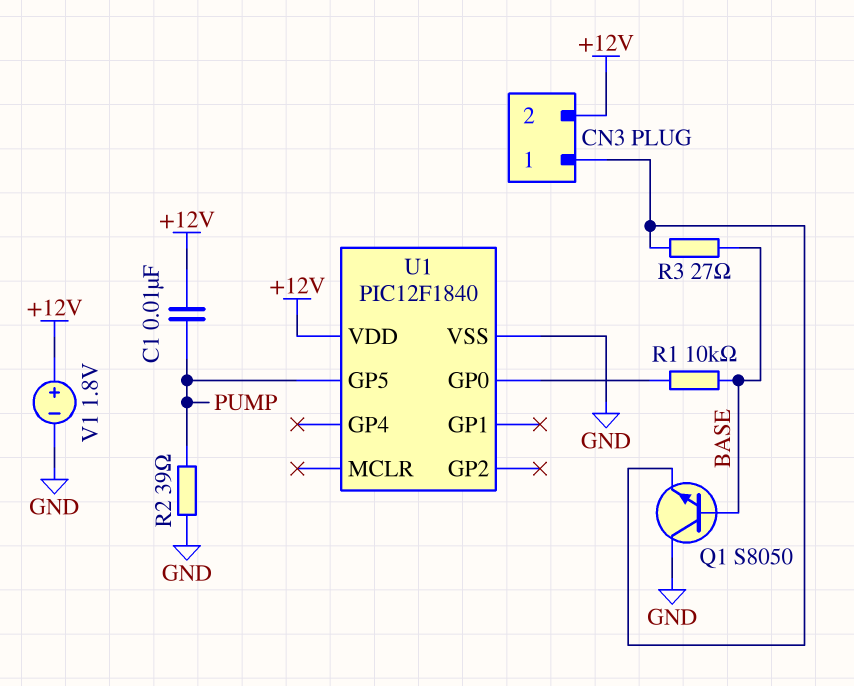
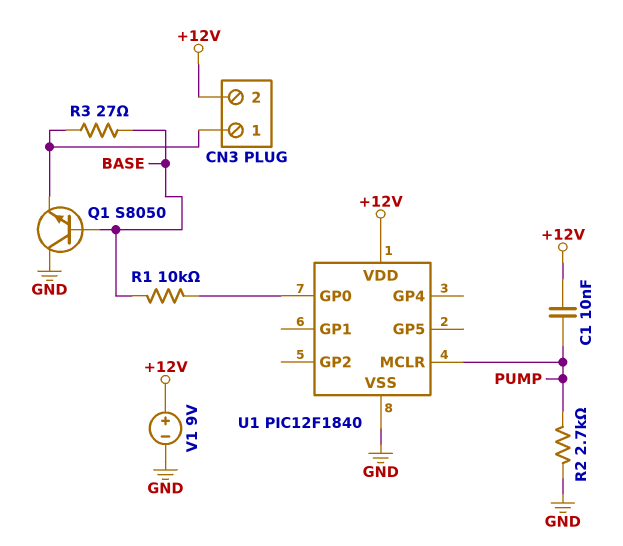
R2: 39 (GND, PUMP) -> 2.7k (GND, PUMP)
U1 pin GP5: PUMP -> none
U1 pin MCLR: none -> PUMP
V1: 1.8V (plus +12V, minus GND) -> 9V (plus +12V, minus GND)

